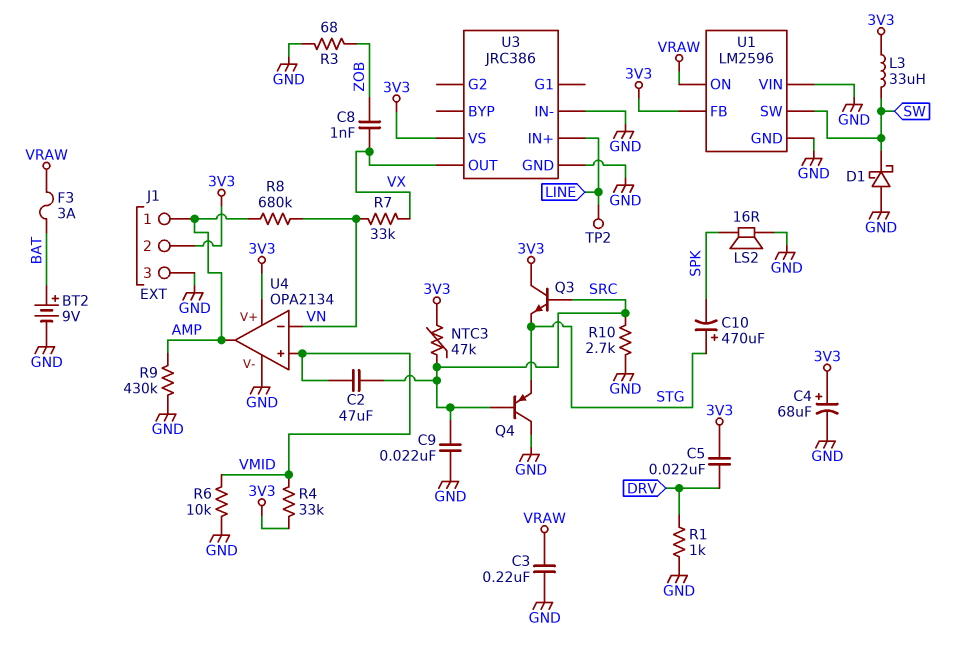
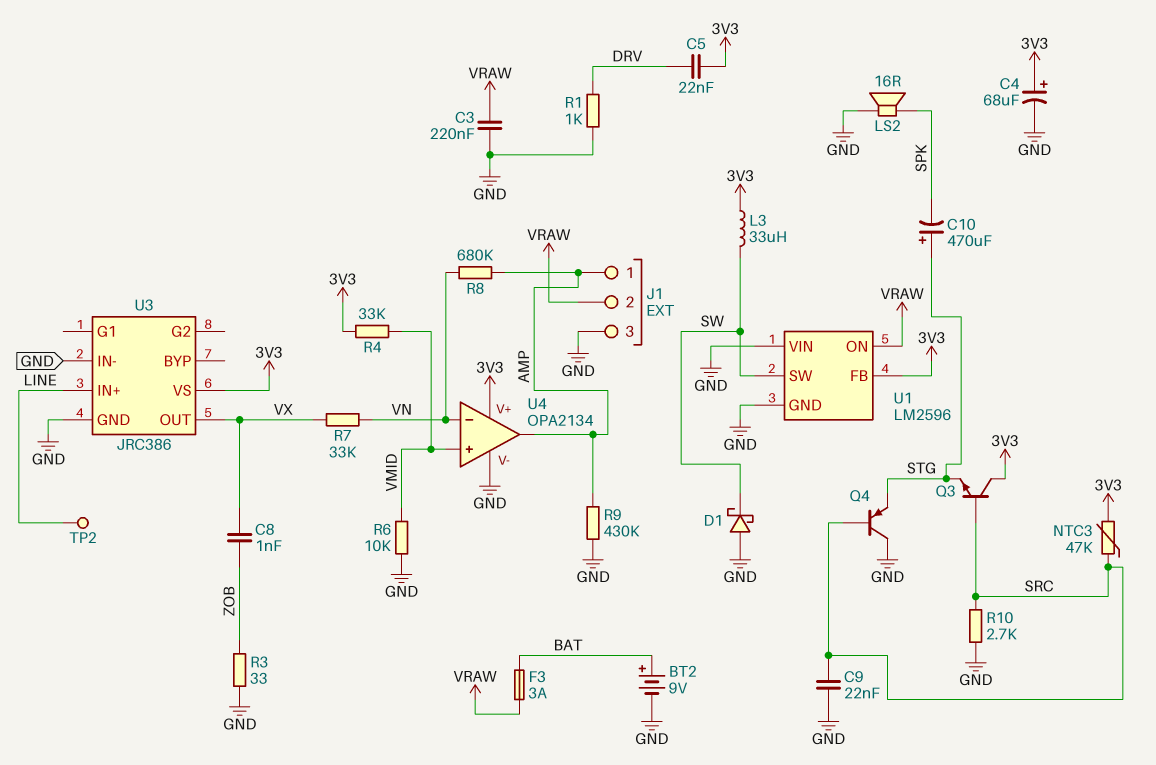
C2: 47uF (SRC, VMID) -> none
J1 pin 2: 3V3 -> VRAW
R3: 68 (GND, ZOB) -> 33 (GND, ZOB)

